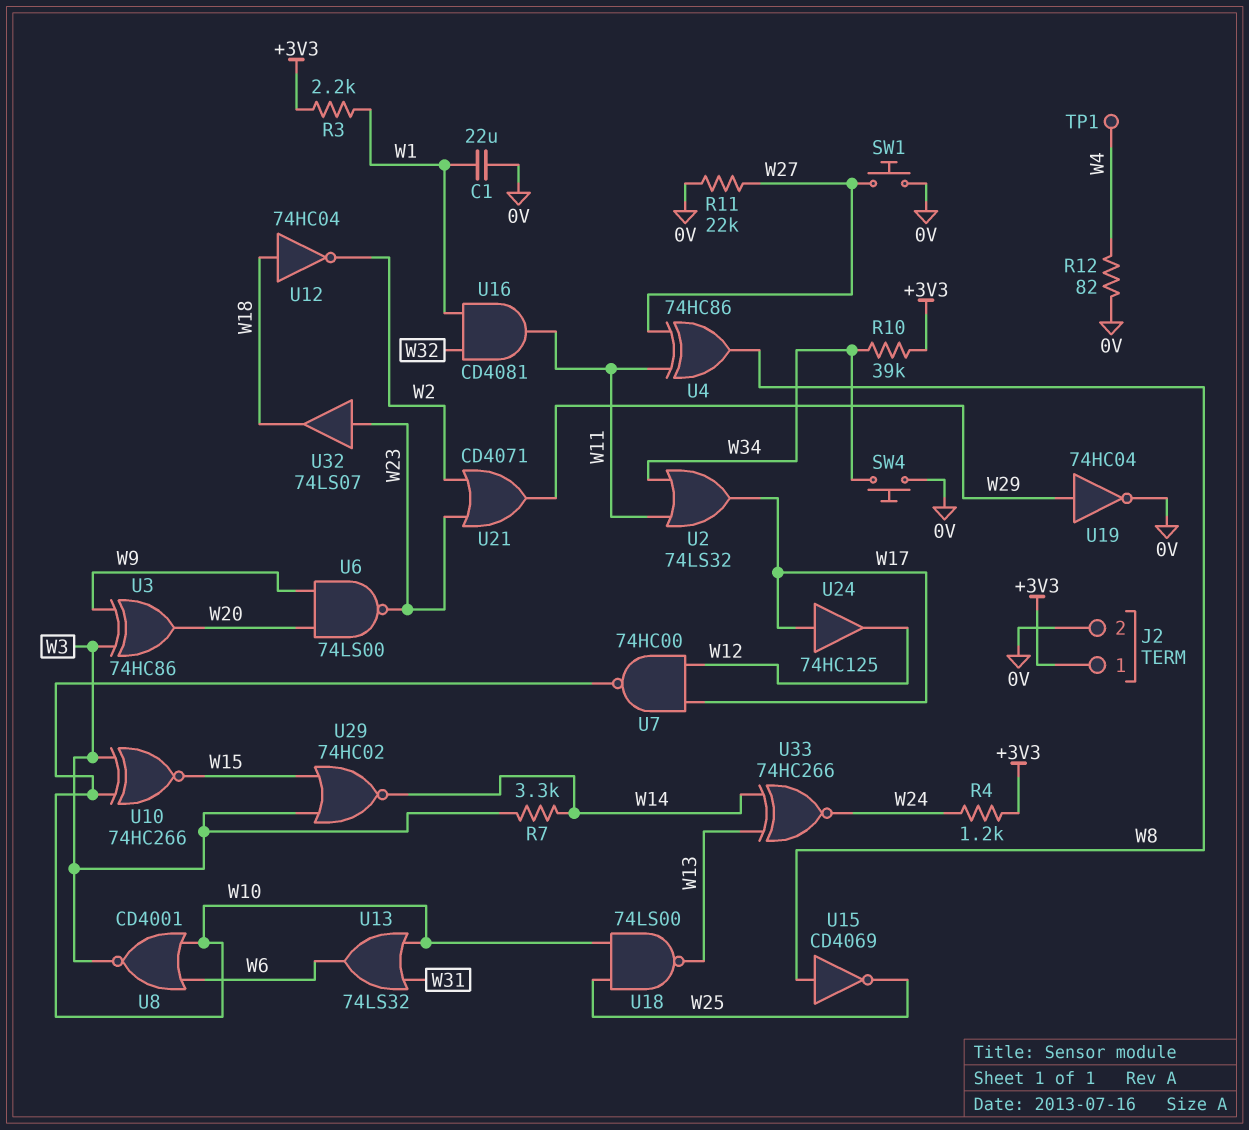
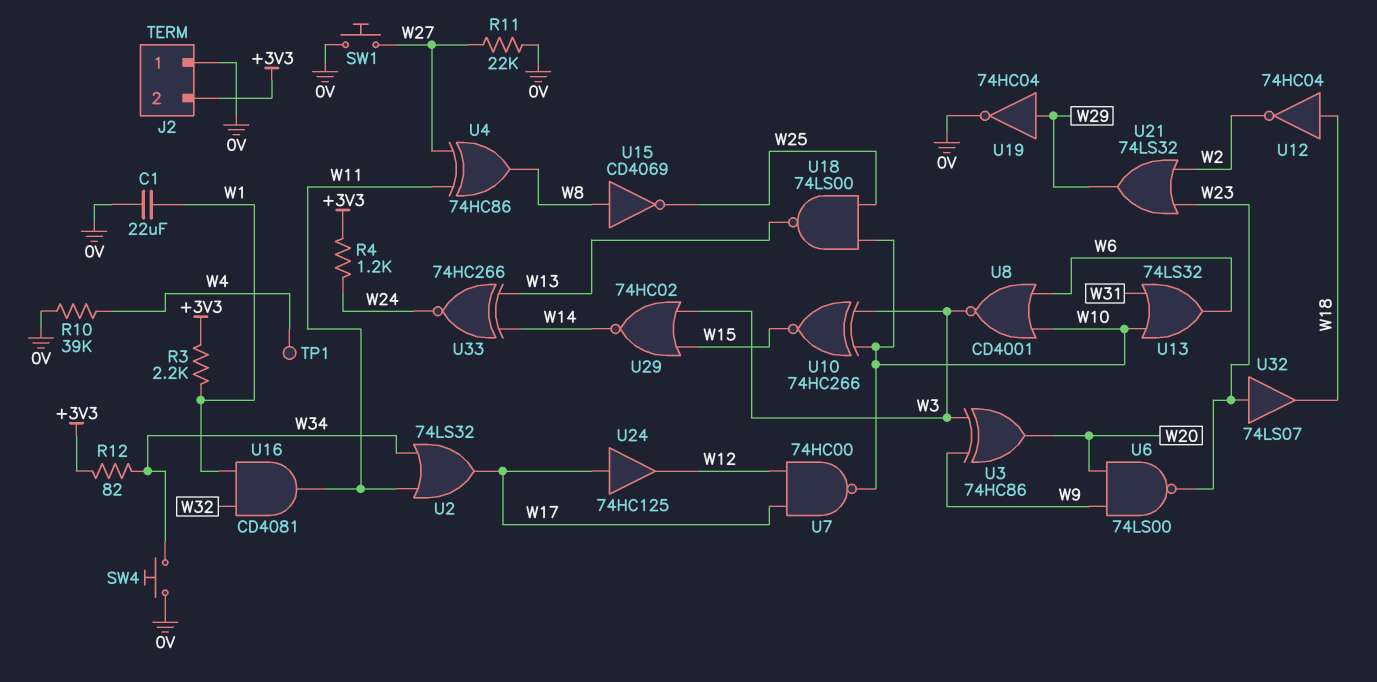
J2 pin 1: +3V3 -> 0V
J2 pin 2: 0V -> +3V3
R7: 3.3k (W3, W14) -> none
R10: 39k (+3V3, W34) -> 39k (0V, W4)
R12: 82 (0V, W4) -> 82 (+3V3, W34)
U21: OR CD4071 (in W2, in W23, out W29) -> OR 74LS32 (in W2, in W23, out W29)

